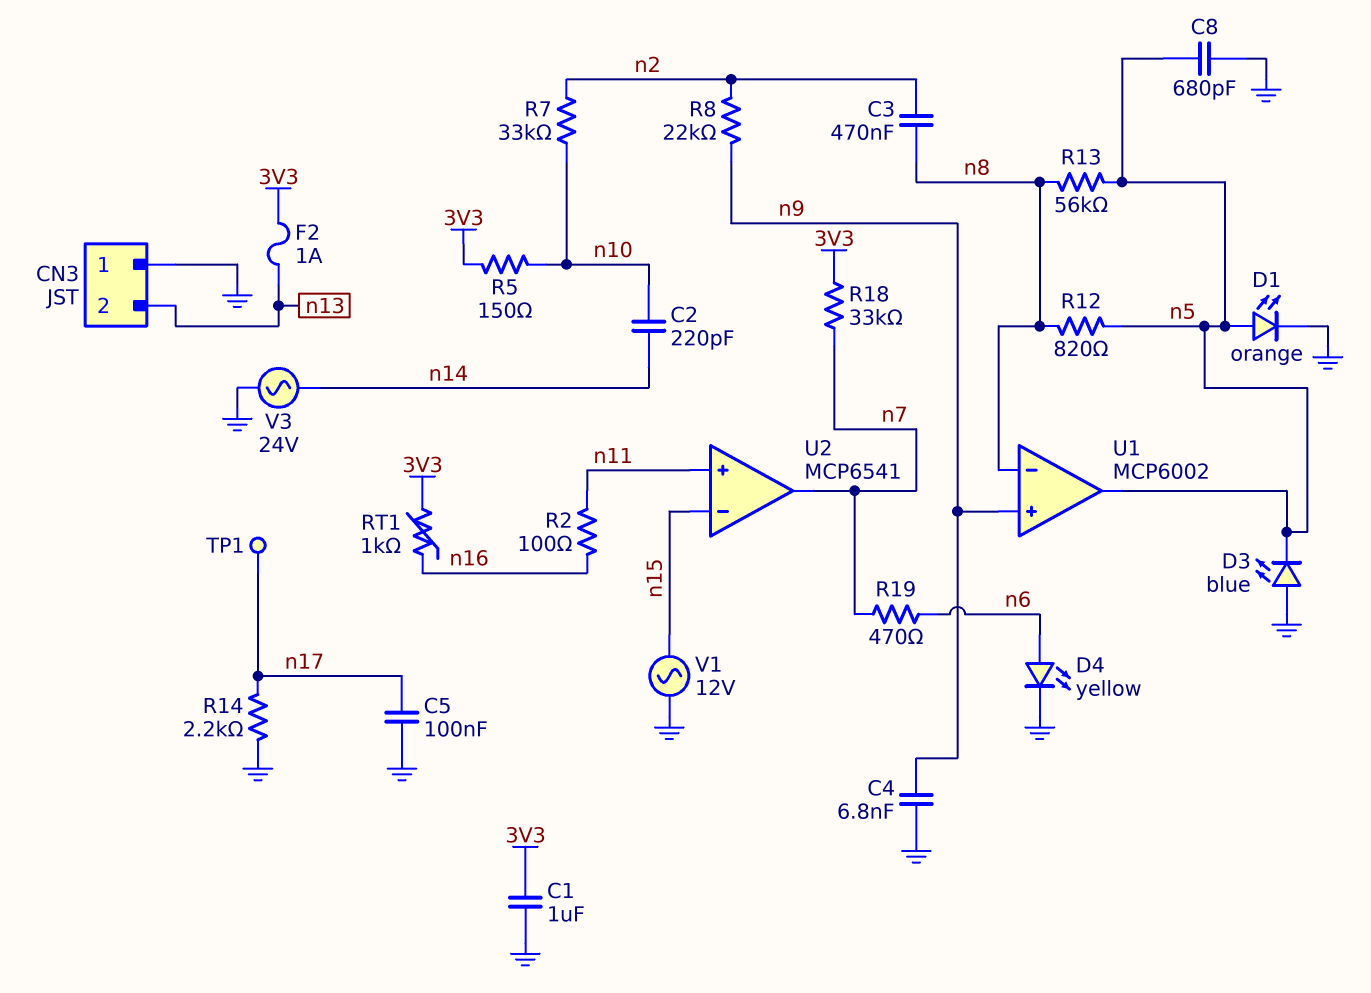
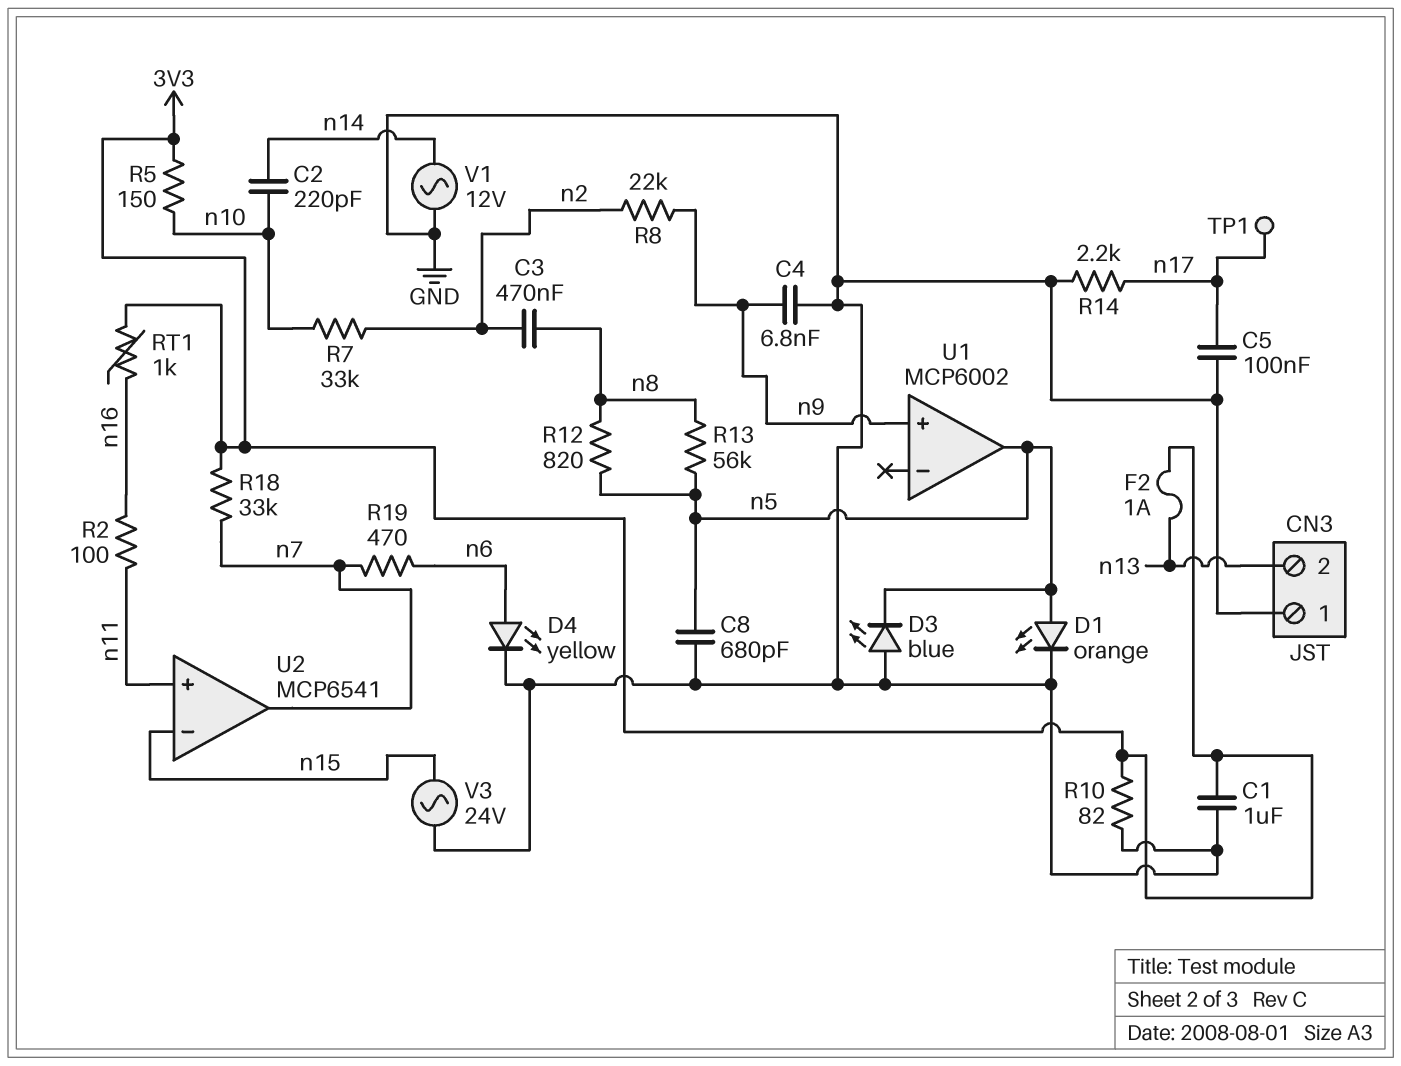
R10: none -> 82 (3V3, GND)
U1 pin in-: n8 -> none
V1: AC 12V (GND, n15) -> AC 12V (GND, n14)
V3: AC 24V (GND, n14) -> AC 24V (GND, n15)

